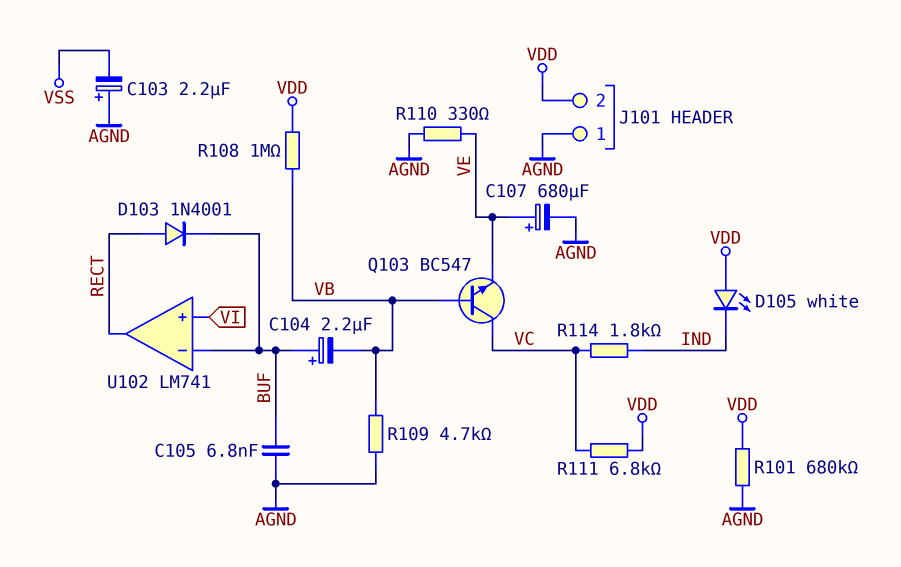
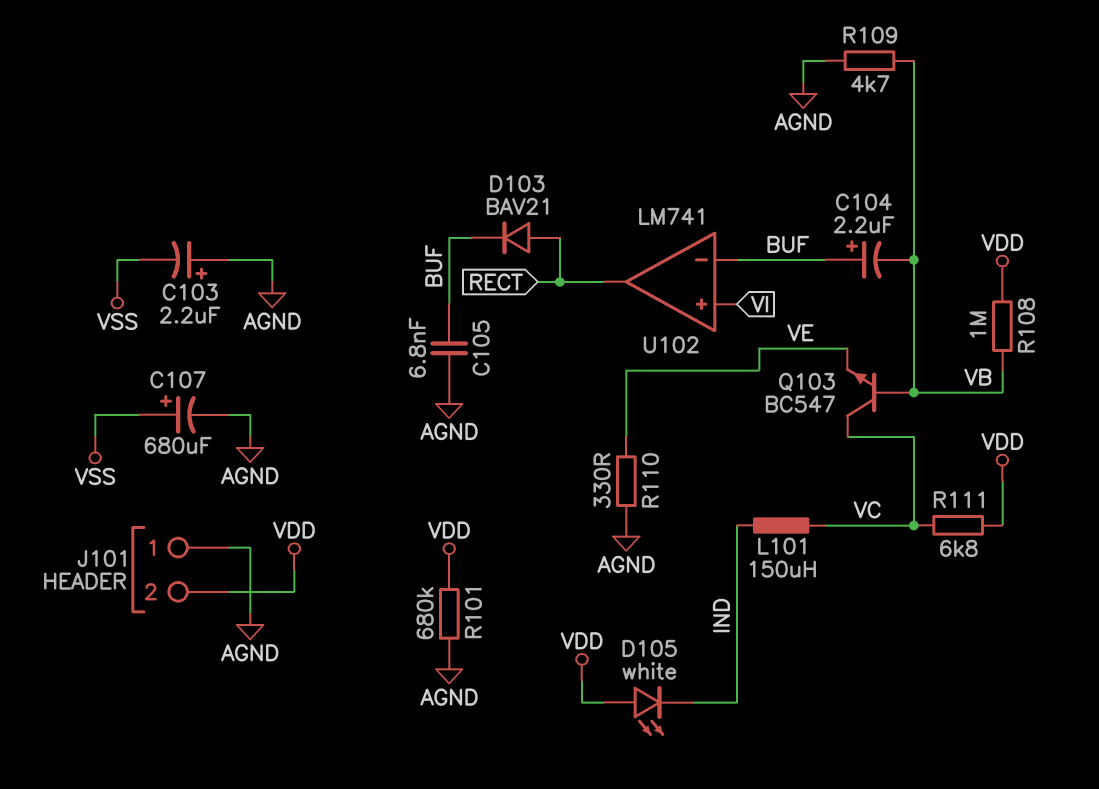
C107: 680uF (plus VE, minus AGND) -> 680uF (plus VSS, minus AGND)
D103: diode 1N4001 (A RECT, K BUF) -> diode BAV21 (A RECT, K BUF)
L101: none -> 150uH (IND, VC)
R114: 1.8k (IND, VC) -> none

